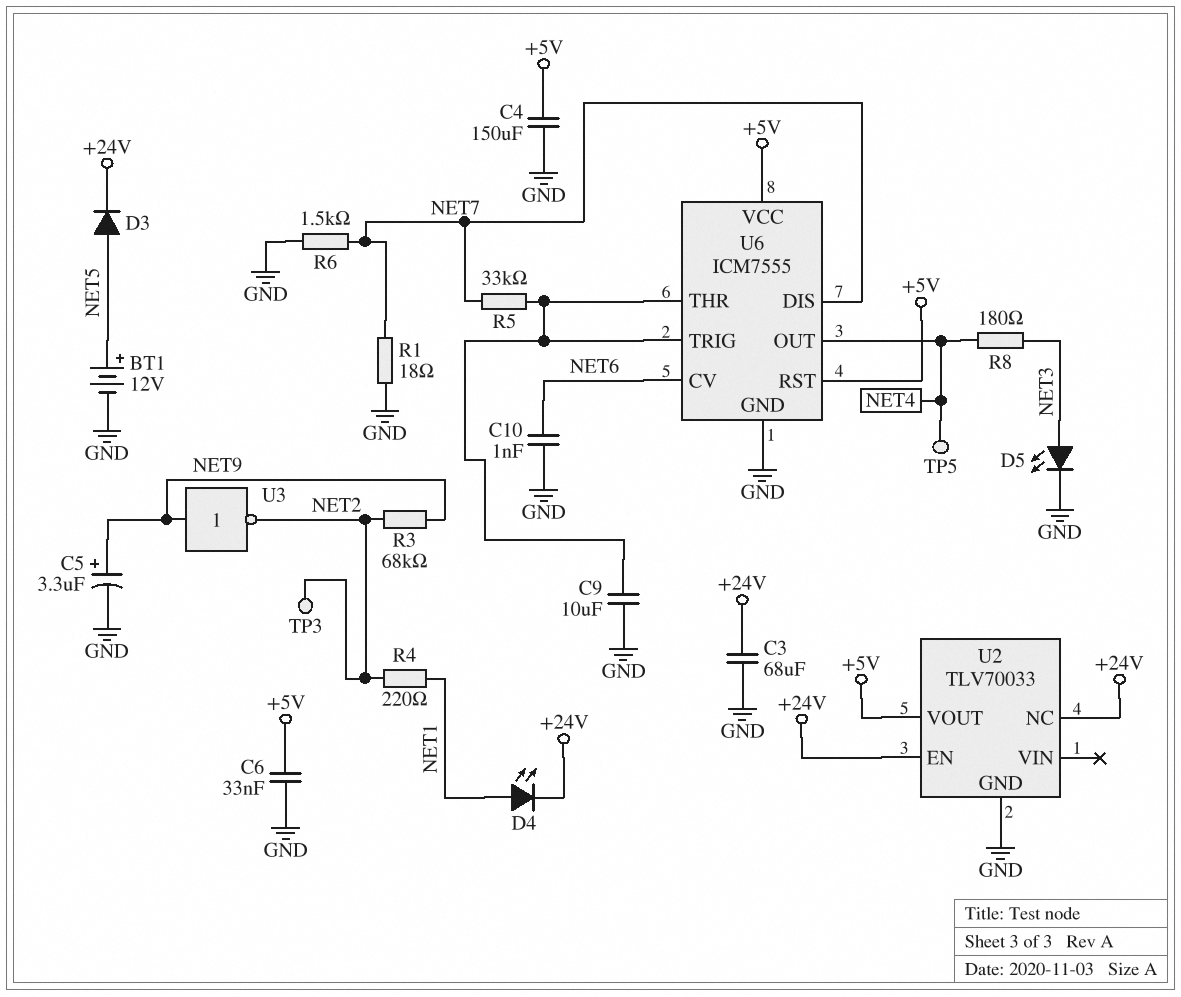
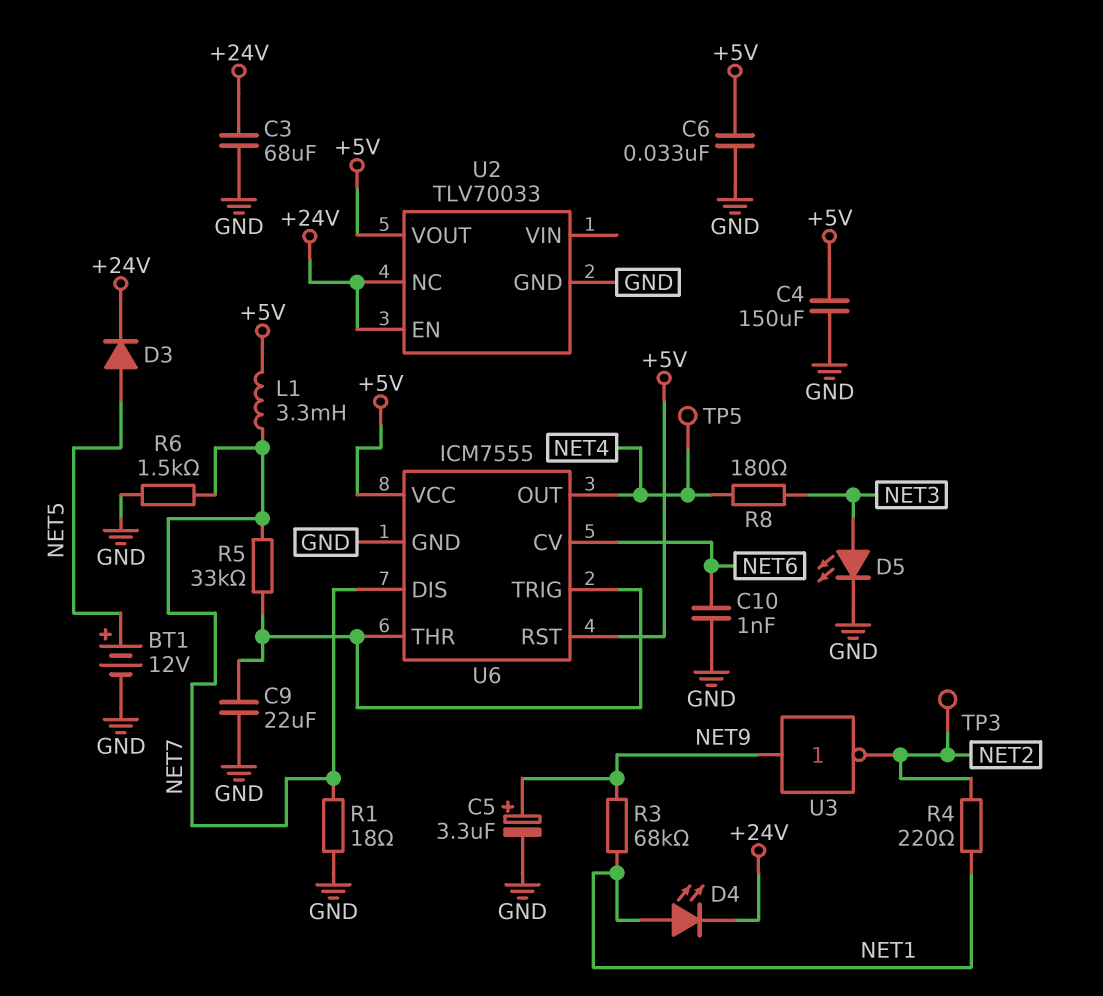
C9: 10uF (GND, U6/THR) -> 22uF (GND, U6/THR)
L1: none -> 3.3mH (+5V, NET7)
R3: 68k (NET2, NET9) -> 68k (NET1, NET9)

